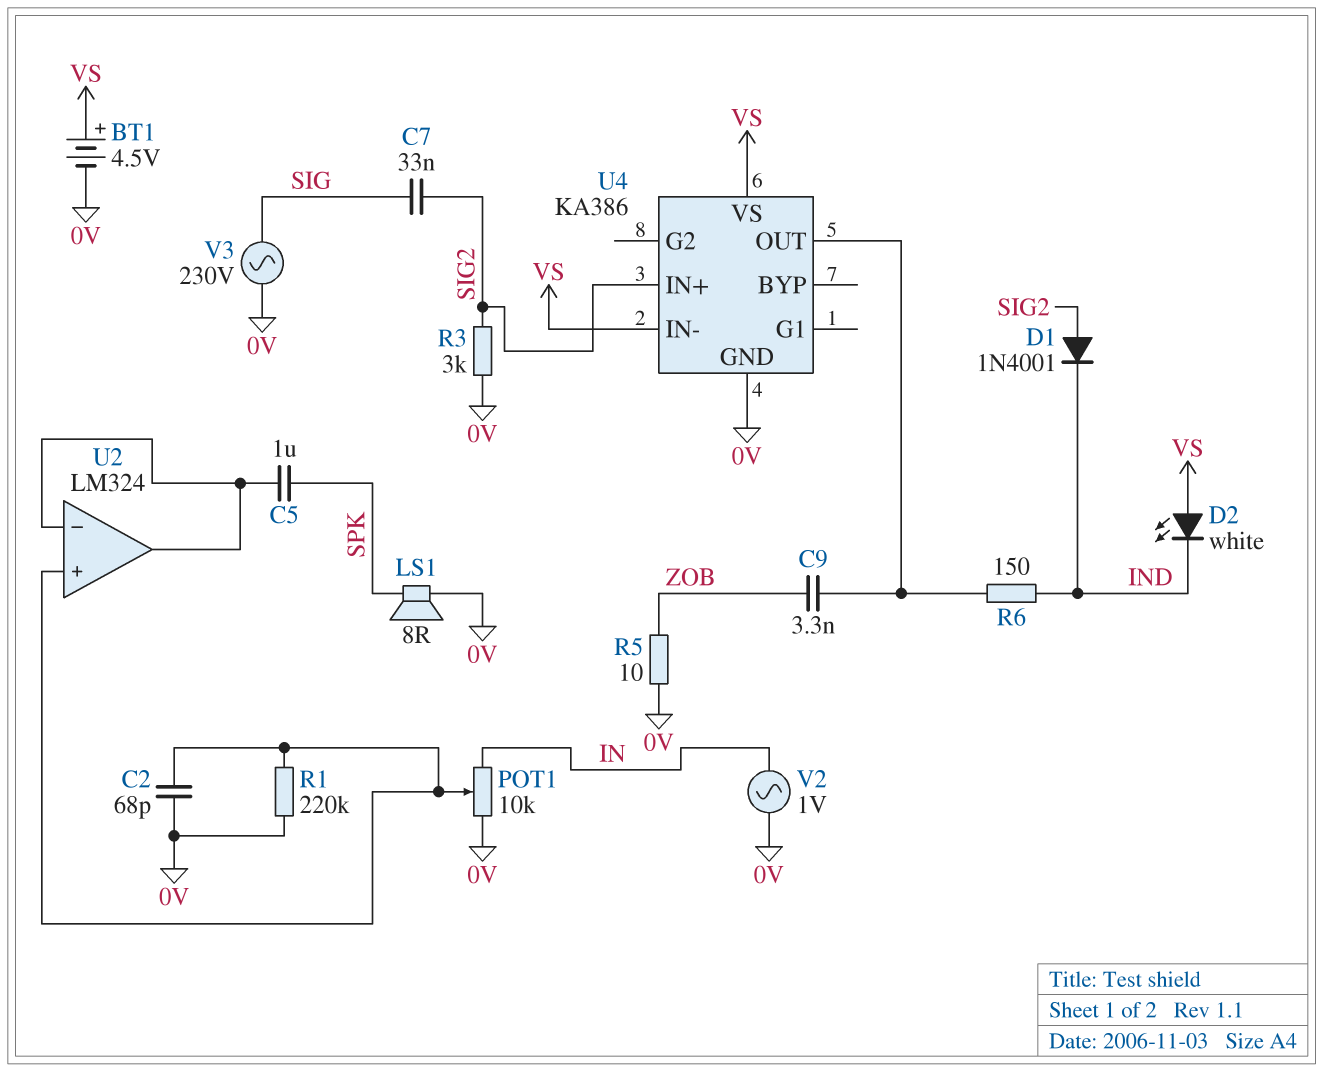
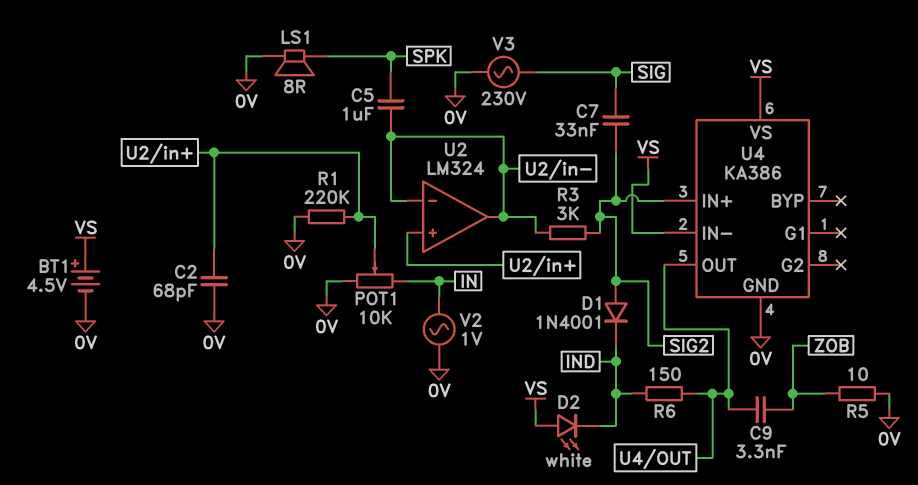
R3: 3k (0V, SIG2) -> 3k (SIG2, U2/in-)

